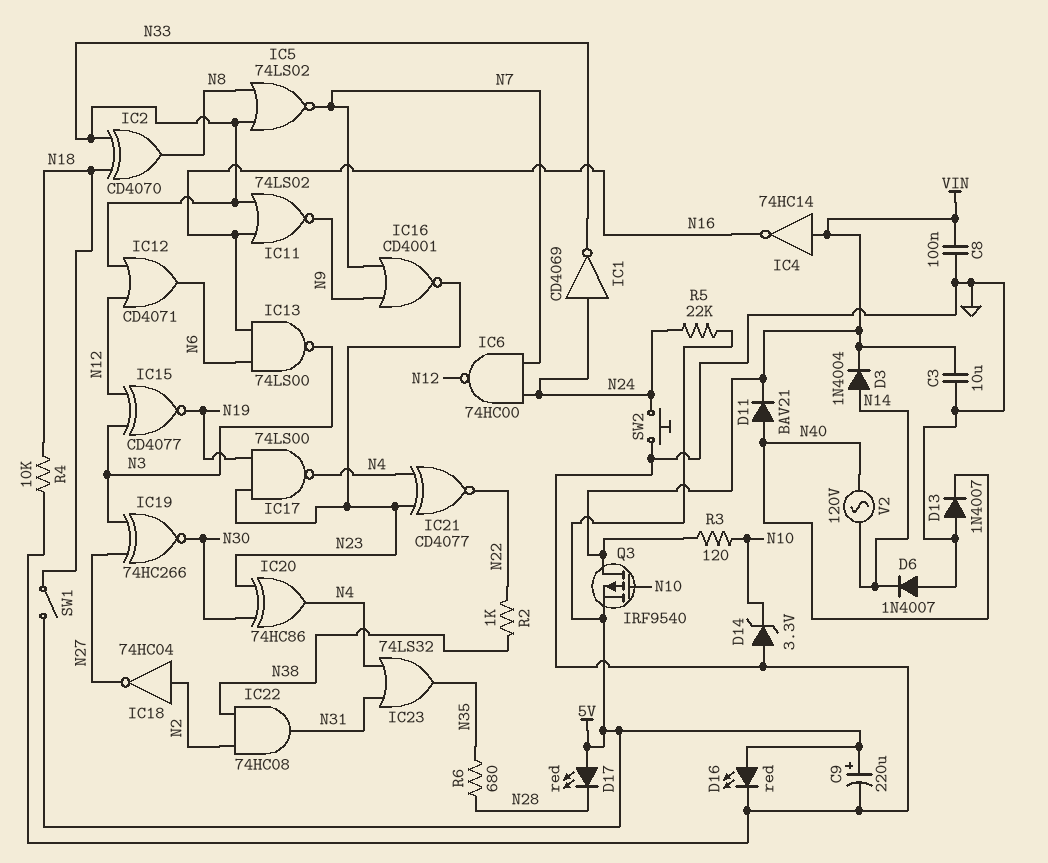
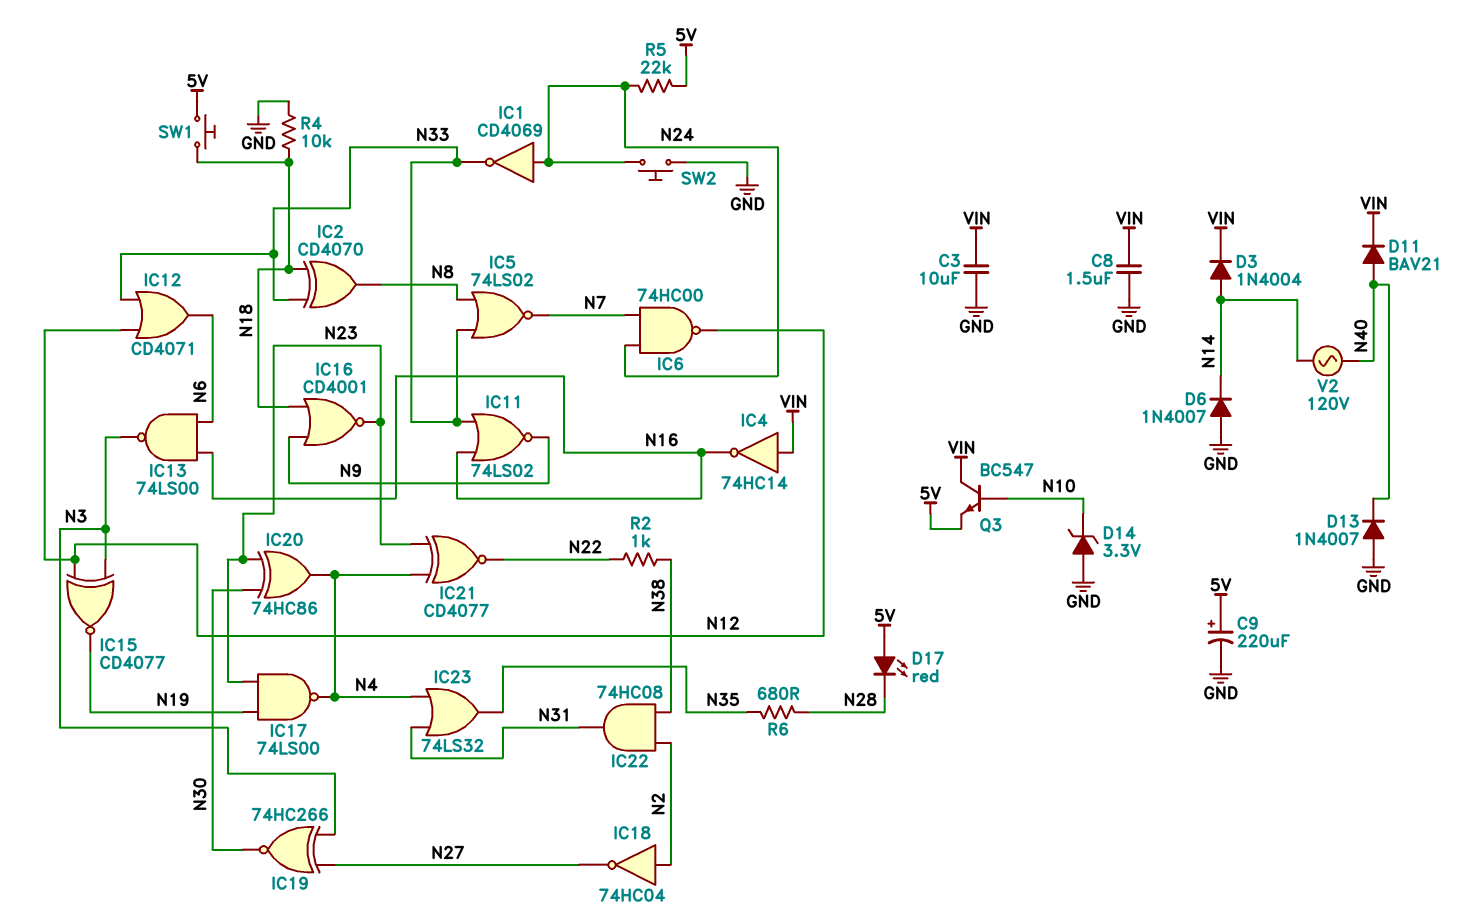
C8: 100nF (GND, VIN) -> 1.5uF (GND, VIN)
D16: LED red (A 5V, K GND) -> none
IC16: NOR CD4001 (in N7, in N9, out N23) -> NOR CD4001 (in N9, in N18, out N23)
Q3: PMOS IRF9540 (G N10, D VIN, S 5V) -> NPN BC547 (B N10, C VIN, E 5V)
R3: 120 (N10, VIN) -> none
SW1: switch (5V, N18) -> button (5V, N18)

